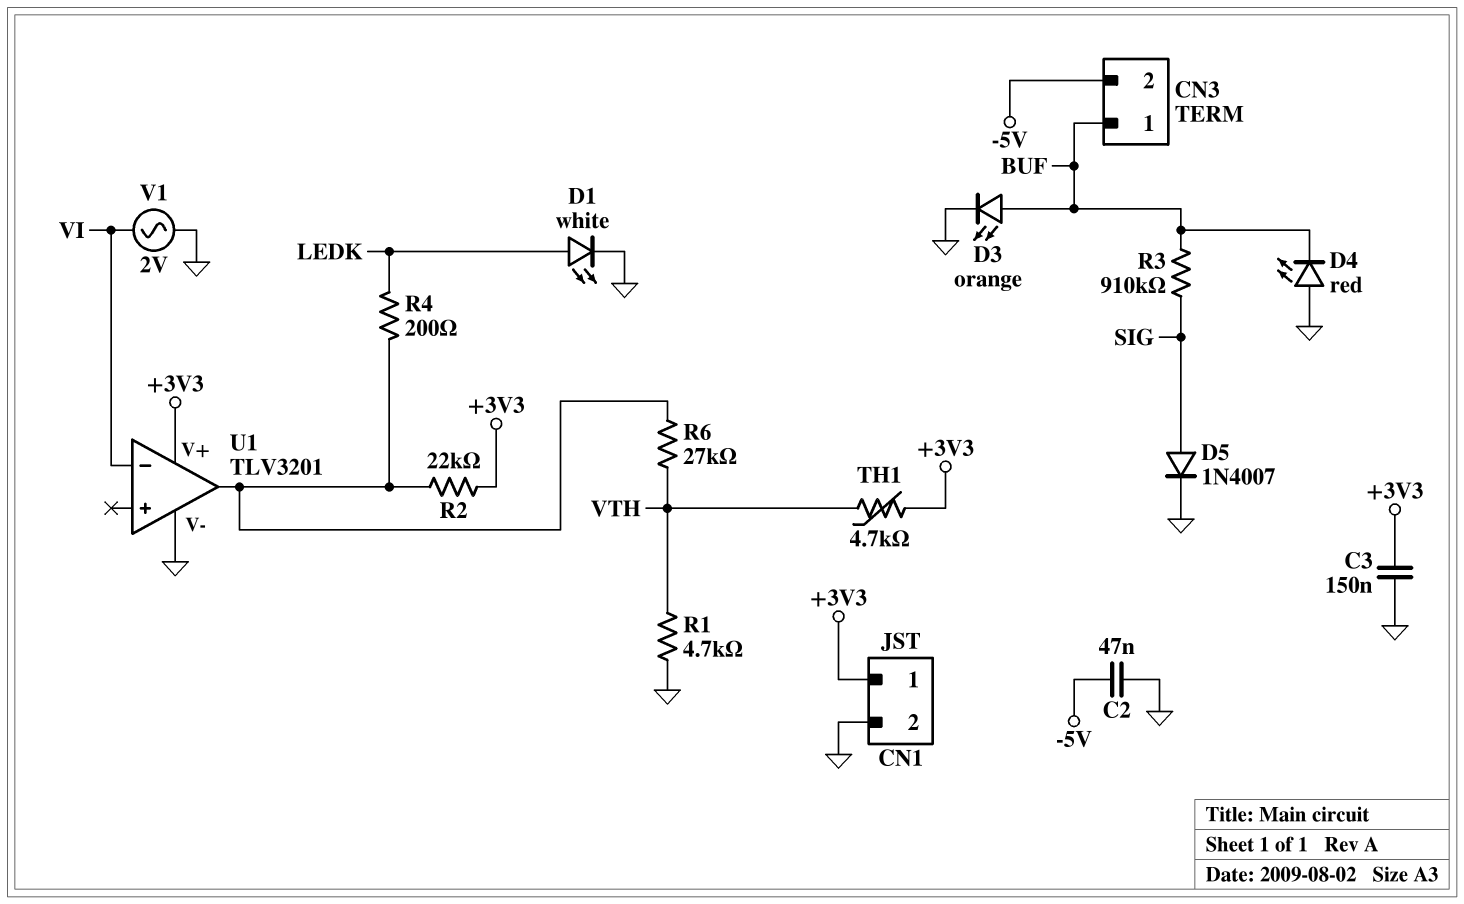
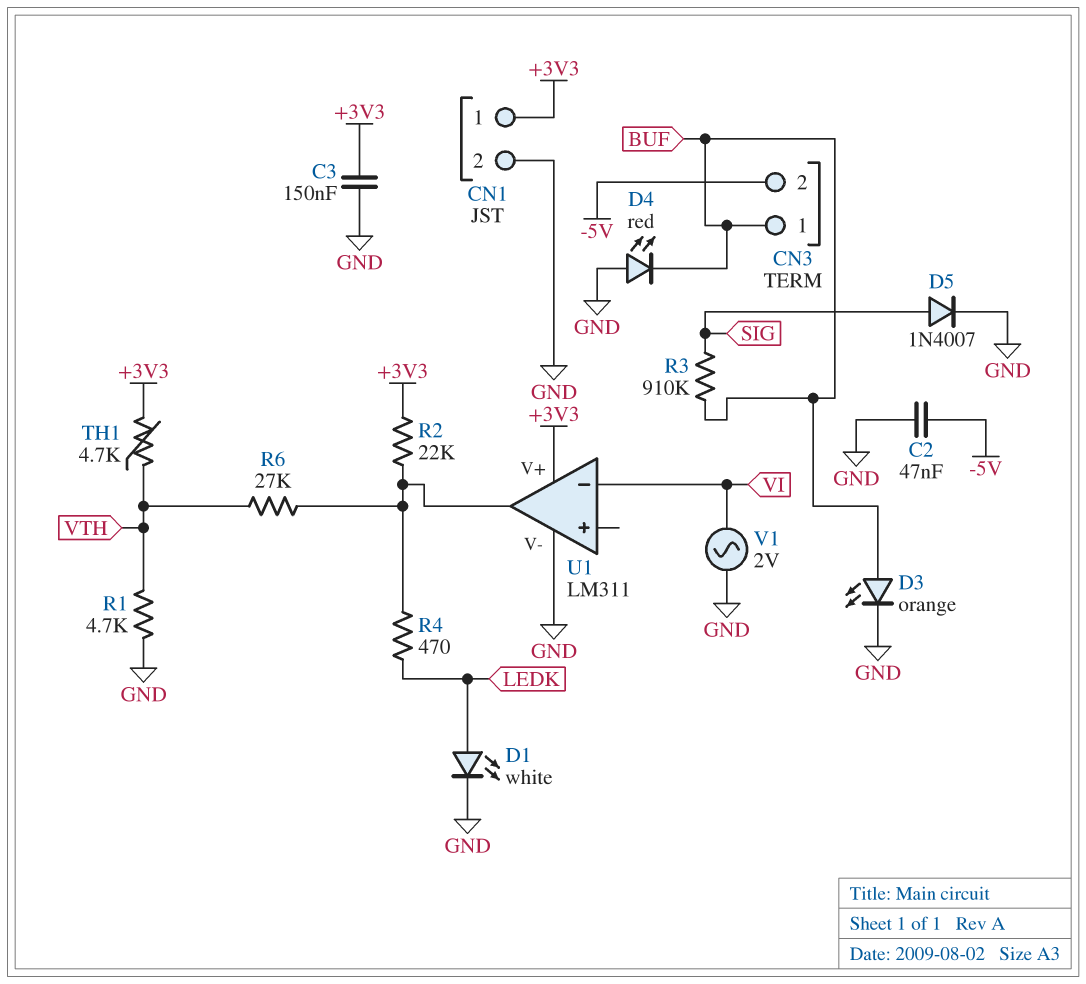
R4: 200 (LEDK, U1/out) -> 470 (LEDK, U1/out)
U1: TLV3201 -> LM311

